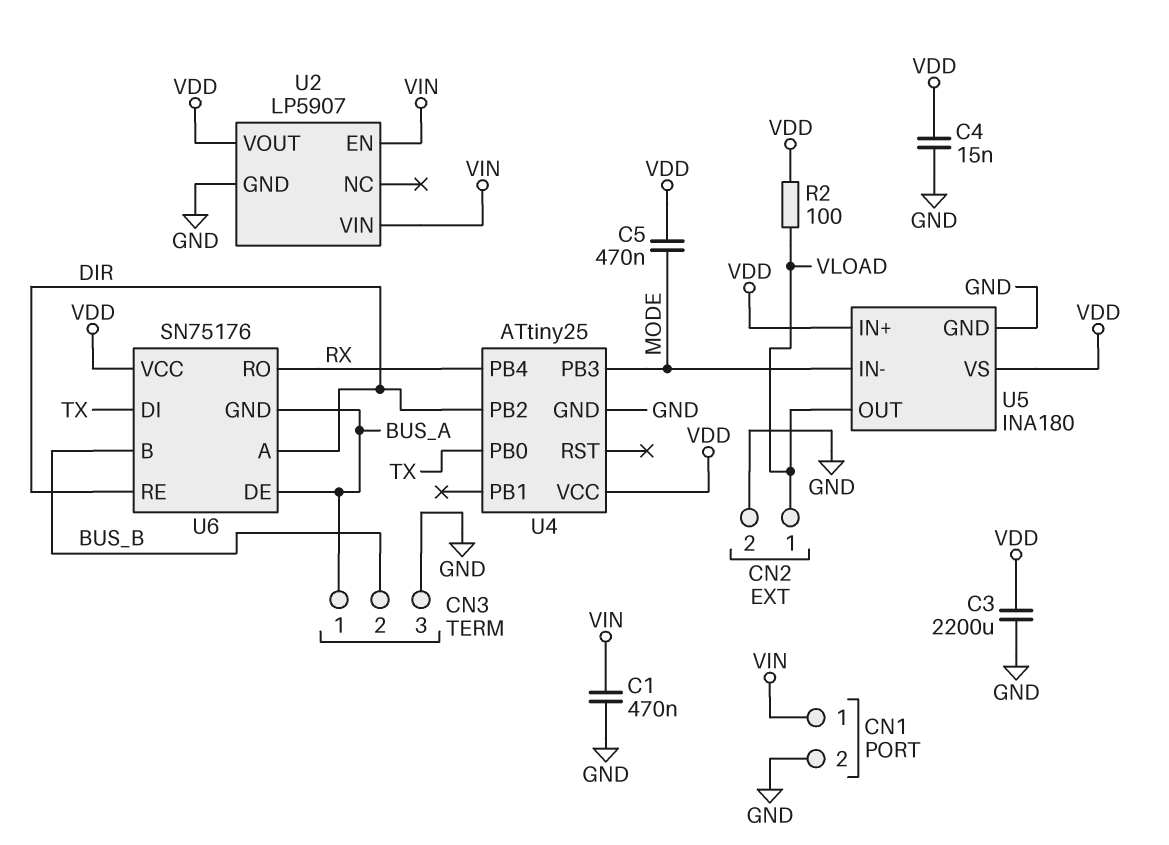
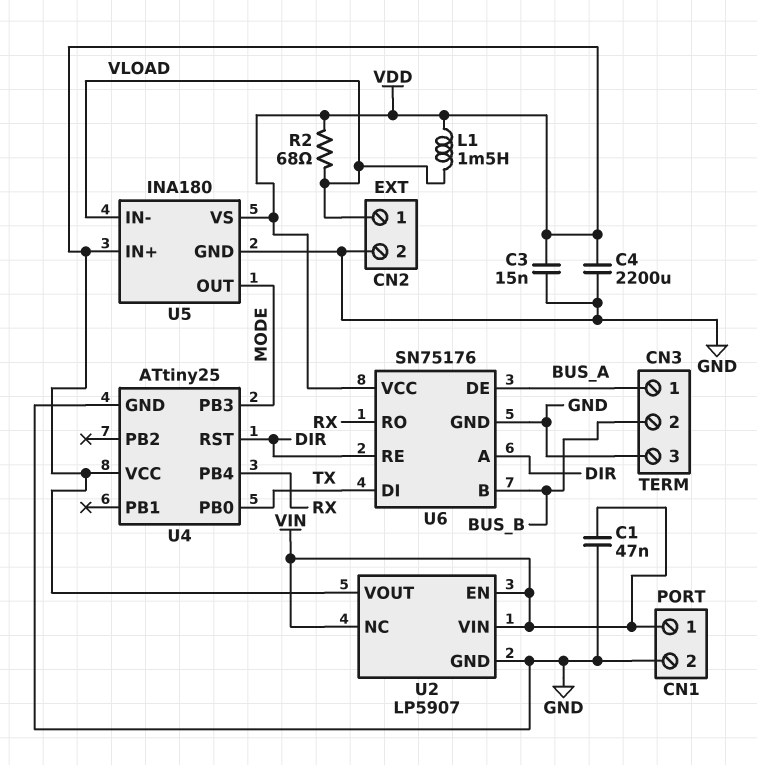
C1: 470nF (GND, VIN) -> 47nF (GND, VIN)
C3: 2200uF (GND, VDD) -> 15nF (GND, VDD)
C4: 15nF (GND, VDD) -> 2200uF (GND, VDD)
C5: 470nF (MODE, VDD) -> none
L1: none -> 1.5mH (VDD, VLOAD)
R2: 100 (VDD, VLOAD) -> 68 (VDD, VLOAD)
U2 pin NC: none -> VIN
U4 pin PB2: DIR -> none
U4 pin RST: none -> DIR
U5 pin IN-: MODE -> VLOAD
U5 pin OUT: VLOAD -> MODE
U6 pin GND: BUS_A -> GND

